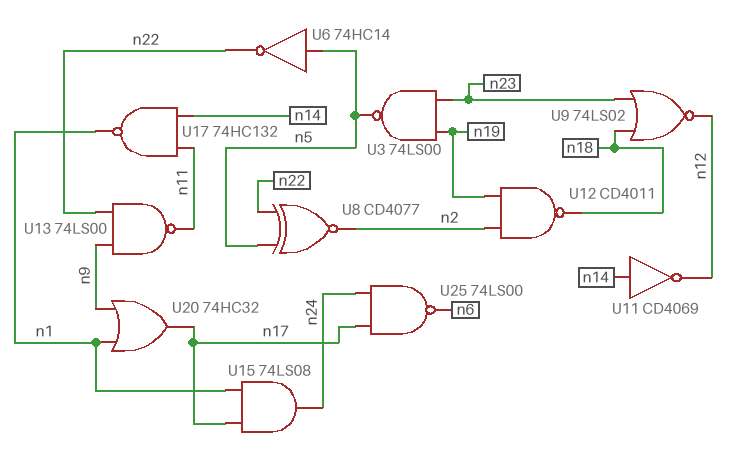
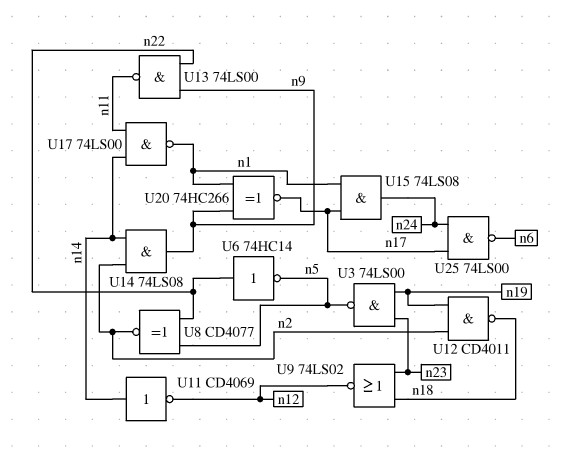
U6: NOT 74HC14 (in n5, out n22) -> NOT 74HC14 (in n22, out n5)
U14: none -> AND 74LS08 (in n2, in n14, out n9)
U17: NAND 74HC132 (in n11, in n14, out n1) -> NAND 74LS00 (in n11, in n14, out n1)
U20: OR 74HC32 (in n1, in n9, out n17) -> XNOR 74HC266 (in n1, in n9, out n17)

